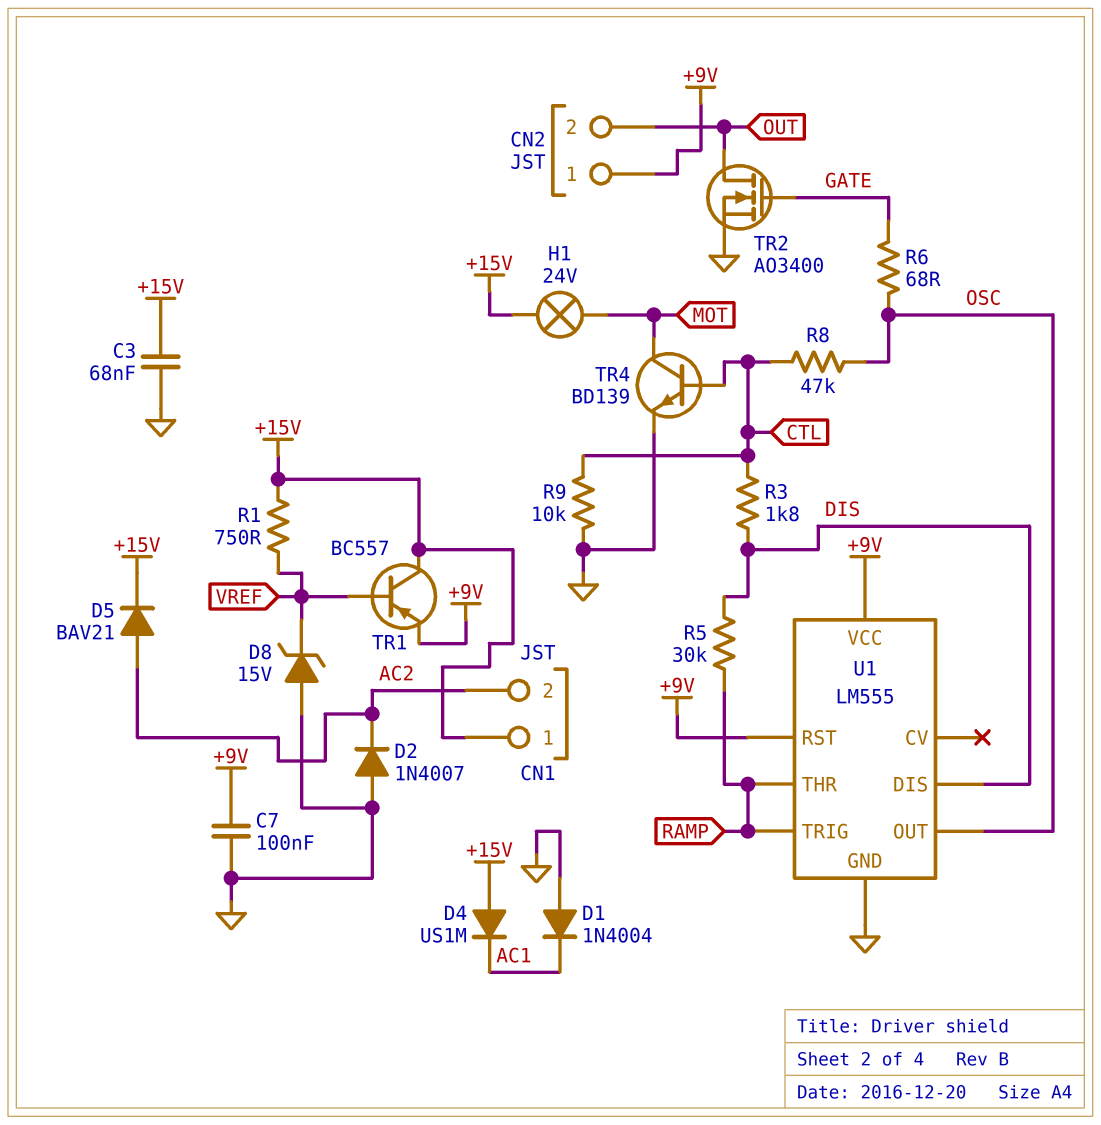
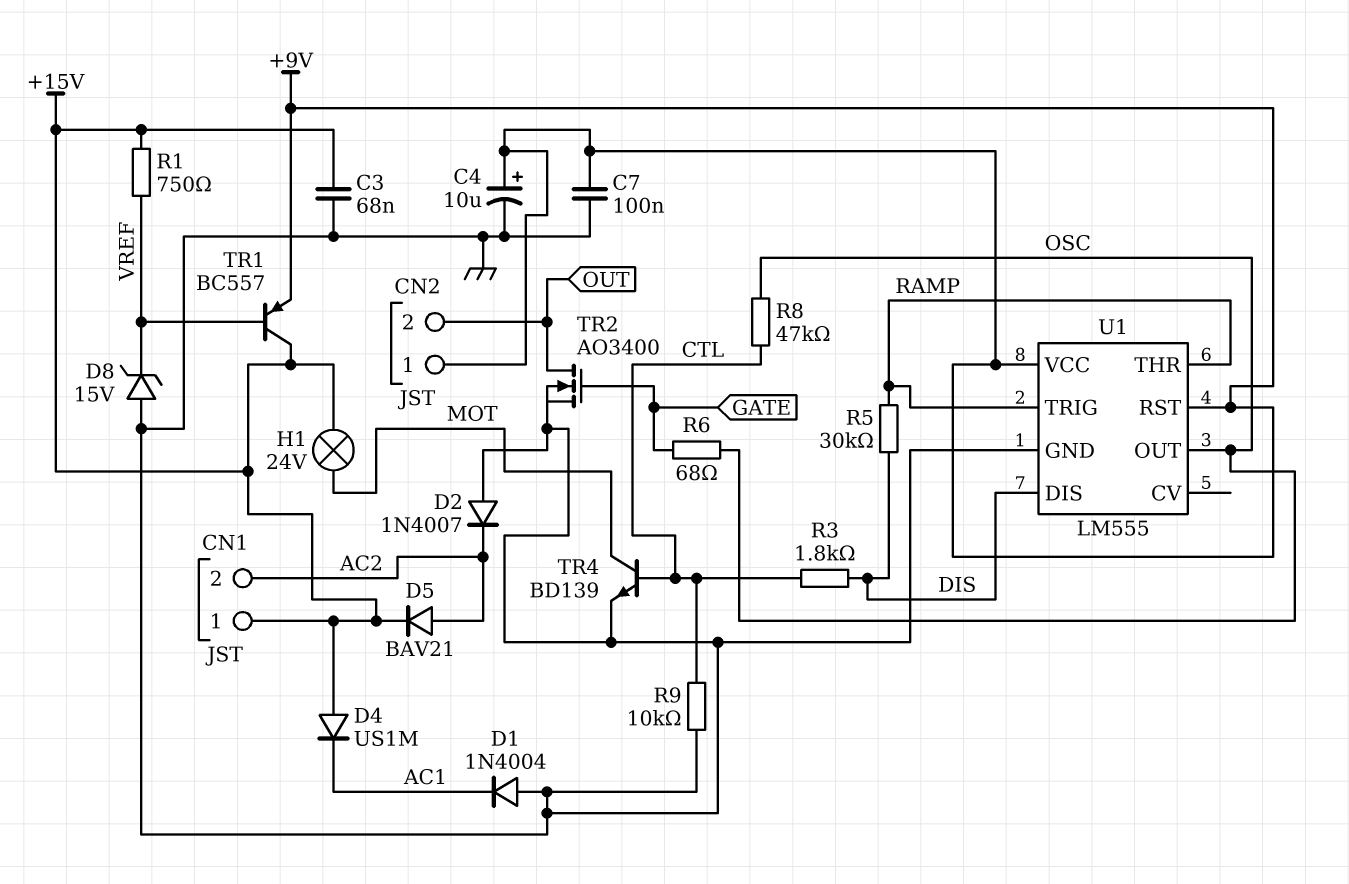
C4: none -> 10uF (plus +9V, minus GND)

